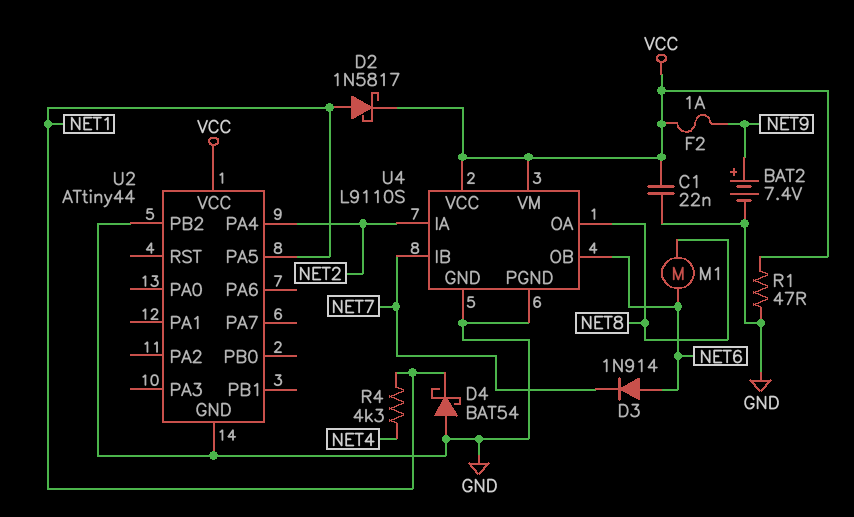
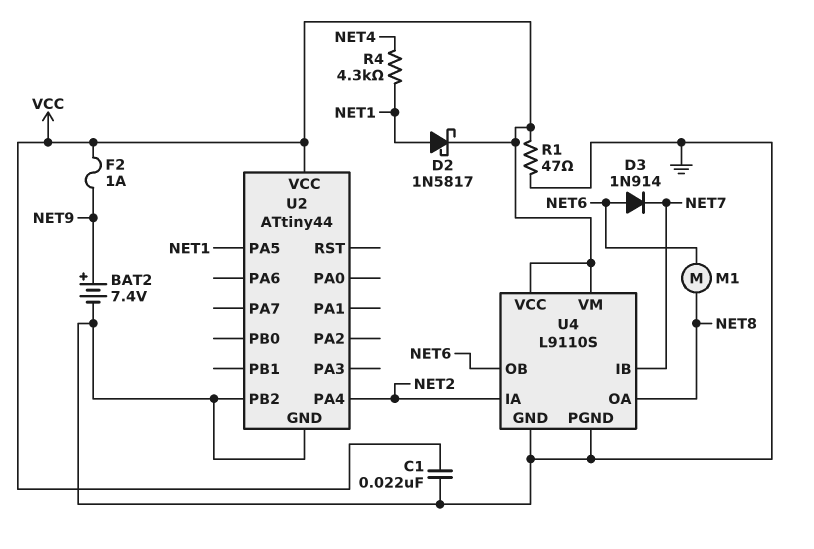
D4: schottky BAT54 (A GND, K NET1) -> none

